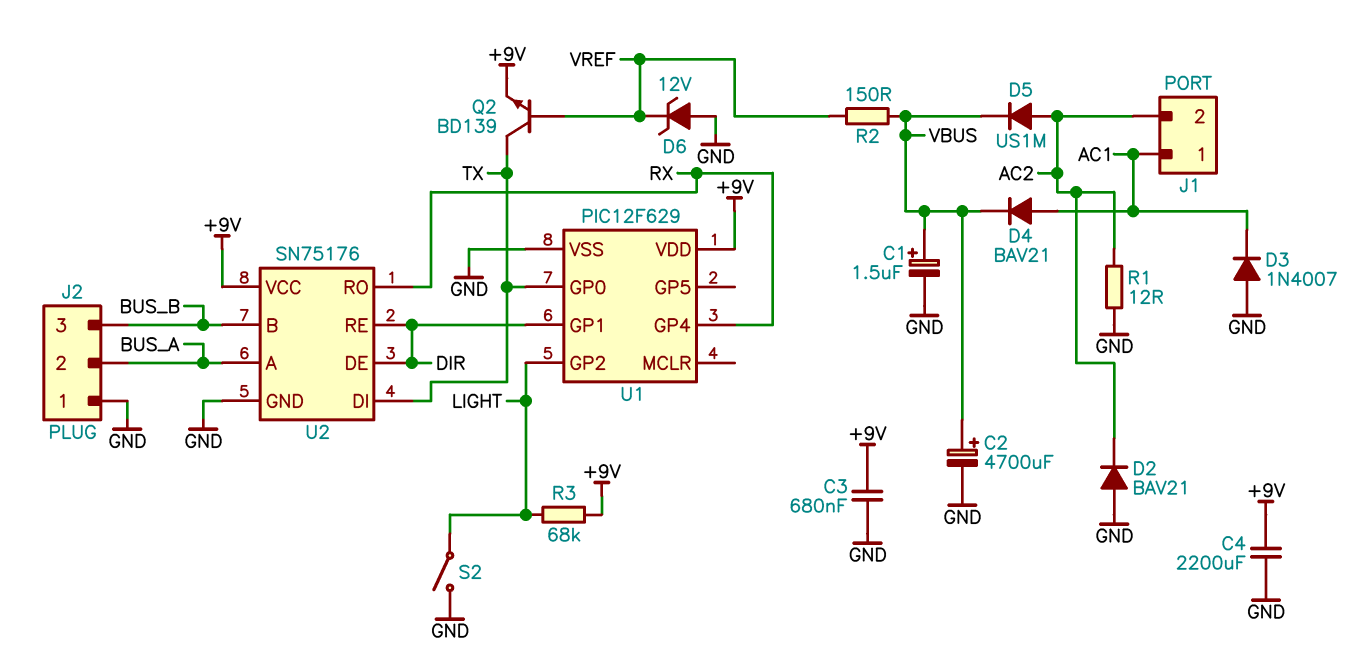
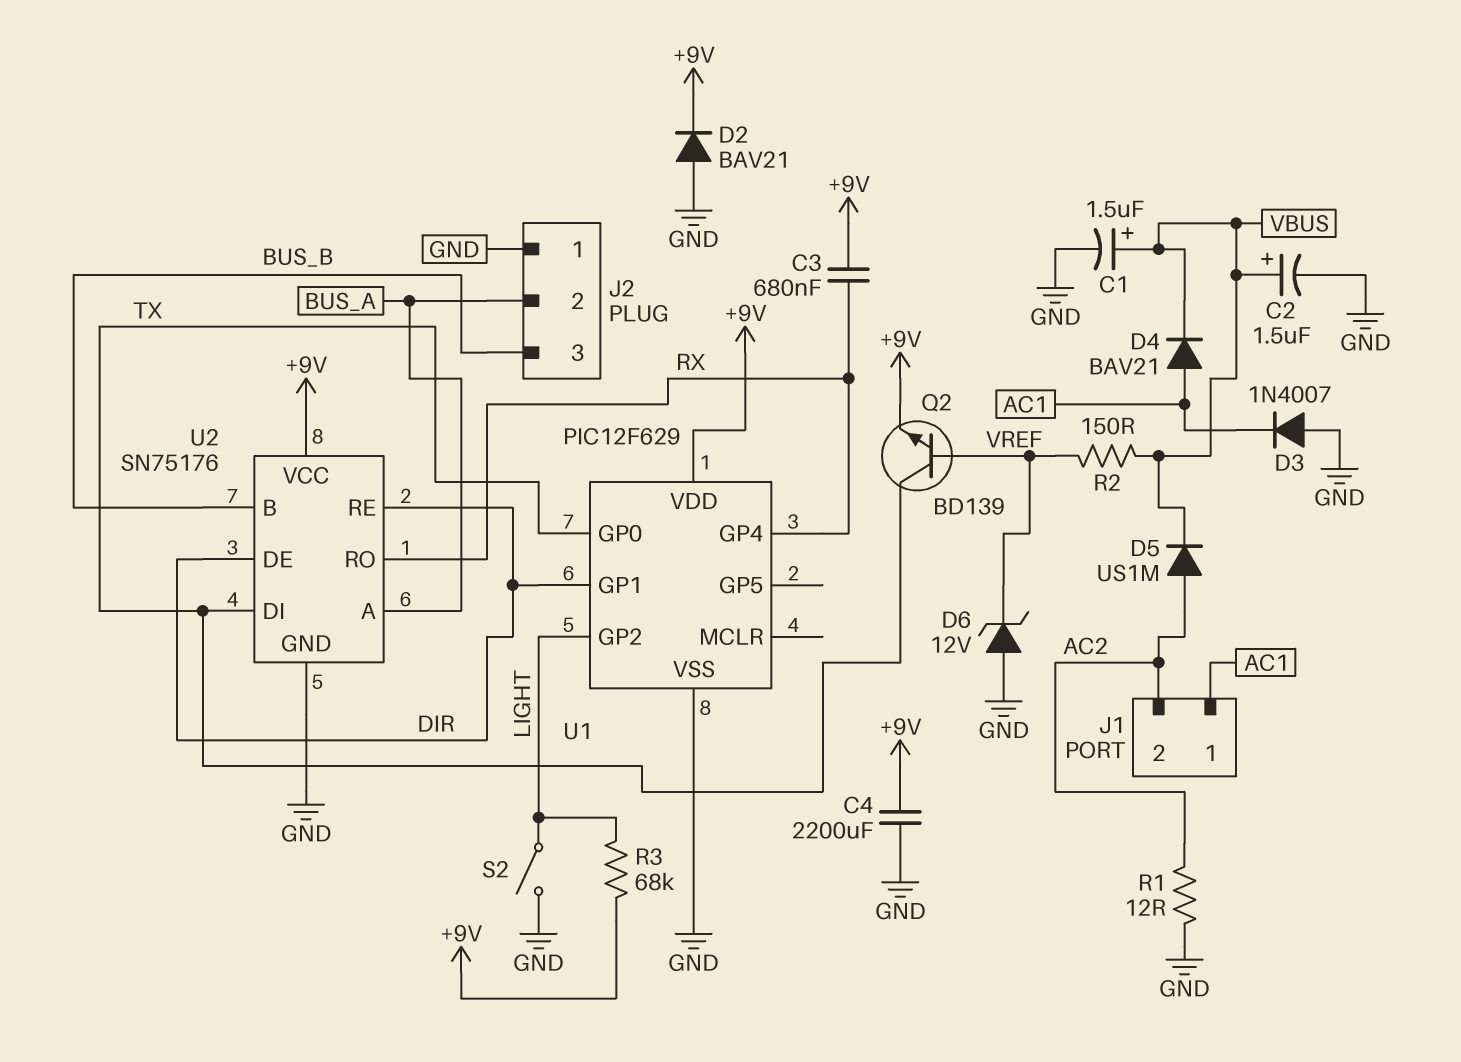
C2: 4700uF (plus VBUS, minus GND) -> 1.5uF (plus VBUS, minus GND)
C3: 680nF (+9V, GND) -> 680nF (+9V, RX)
D2: diode BAV21 (A GND, K AC2) -> diode BAV21 (A GND, K +9V)

